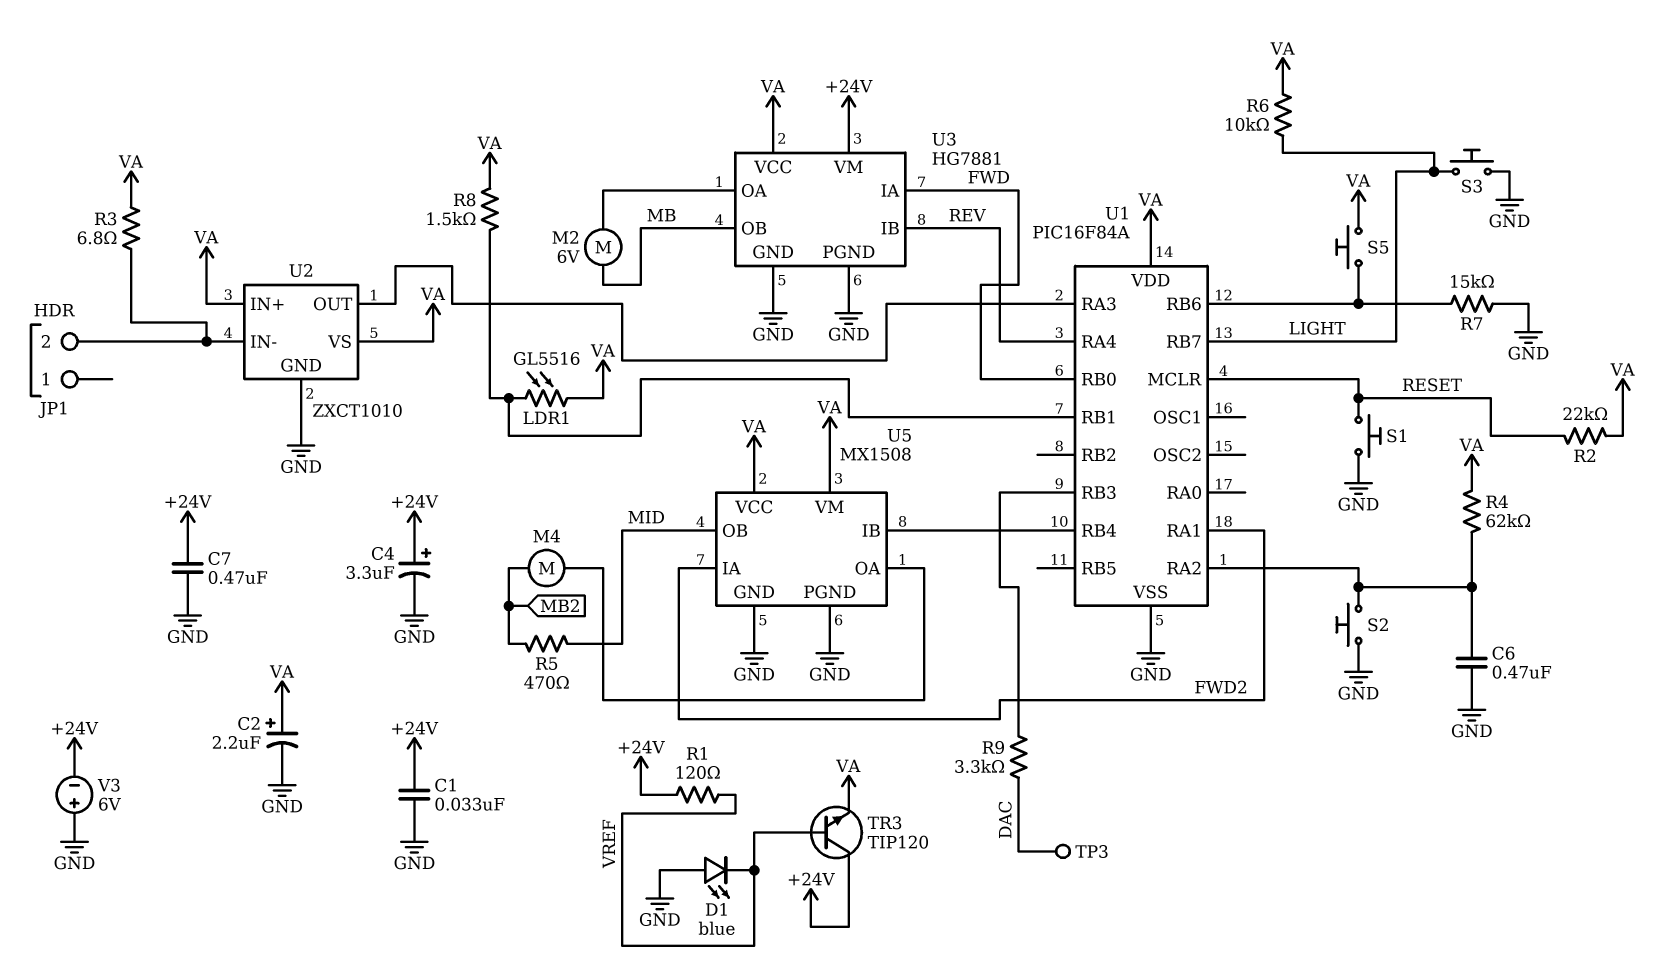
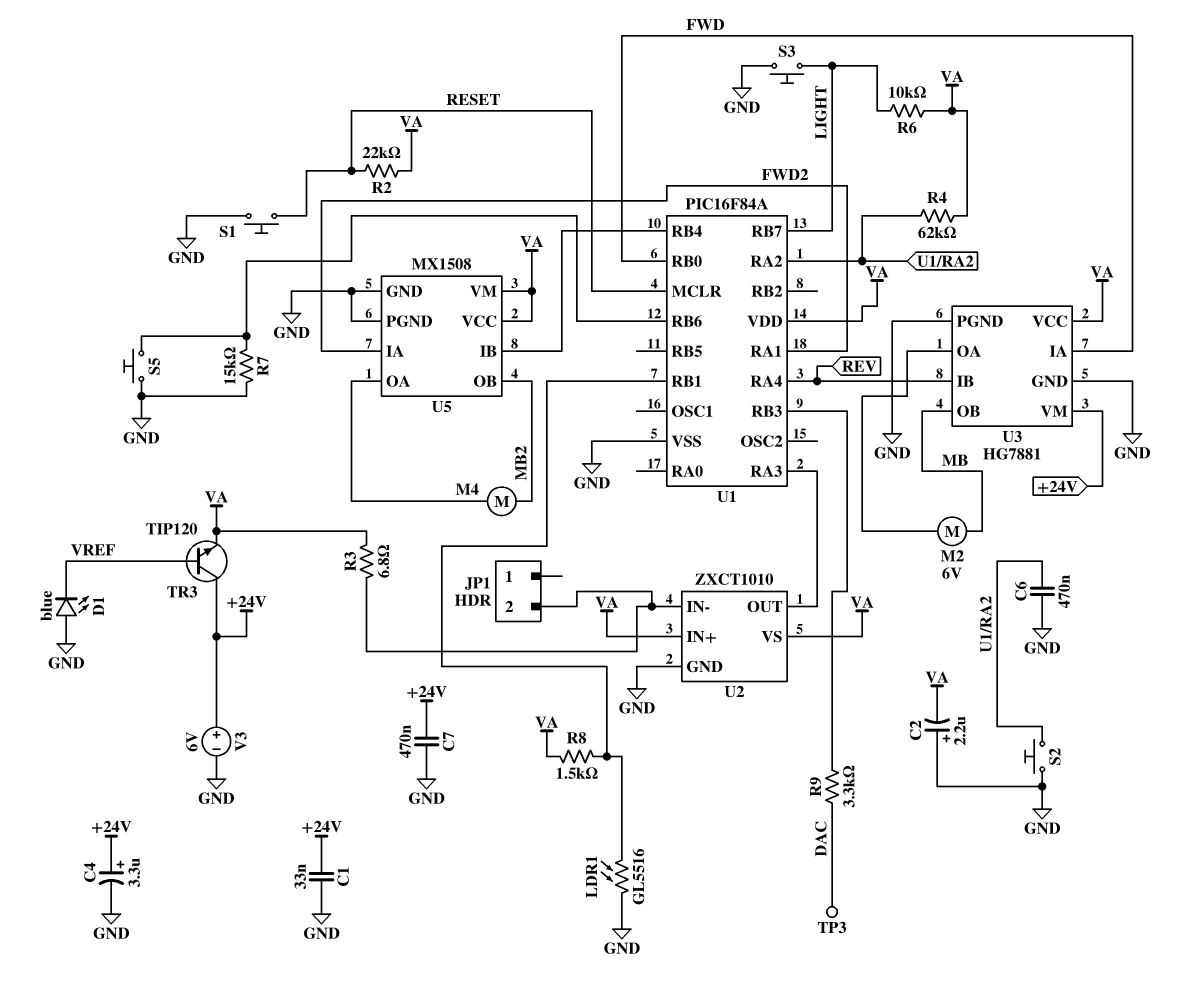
C2: 2.2uF (plus VA, minus GND) -> 2.2uF (plus GND, minus VA)
LDR1: GL5516 (U1/RB1, VA) -> GL5516 (GND, U1/RB1)
R1: 120 (+24V, VREF) -> none
R5: 470 (MB2, MID) -> none
S5: button (U1/RB6, VA) -> button (GND, U1/RB6)
U5 pin OB: MID -> MB2
V3: 6V (plus GND, minus +24V) -> 6V (plus +24V, minus GND)

